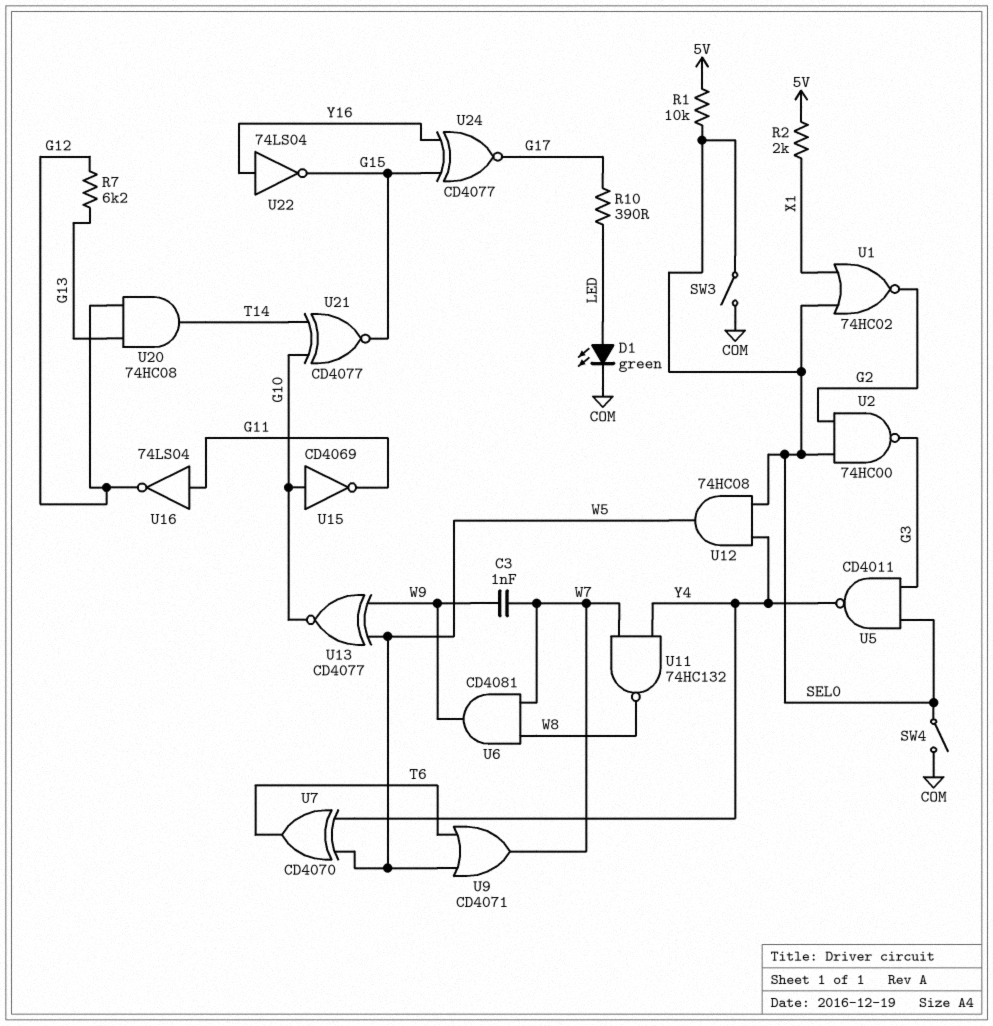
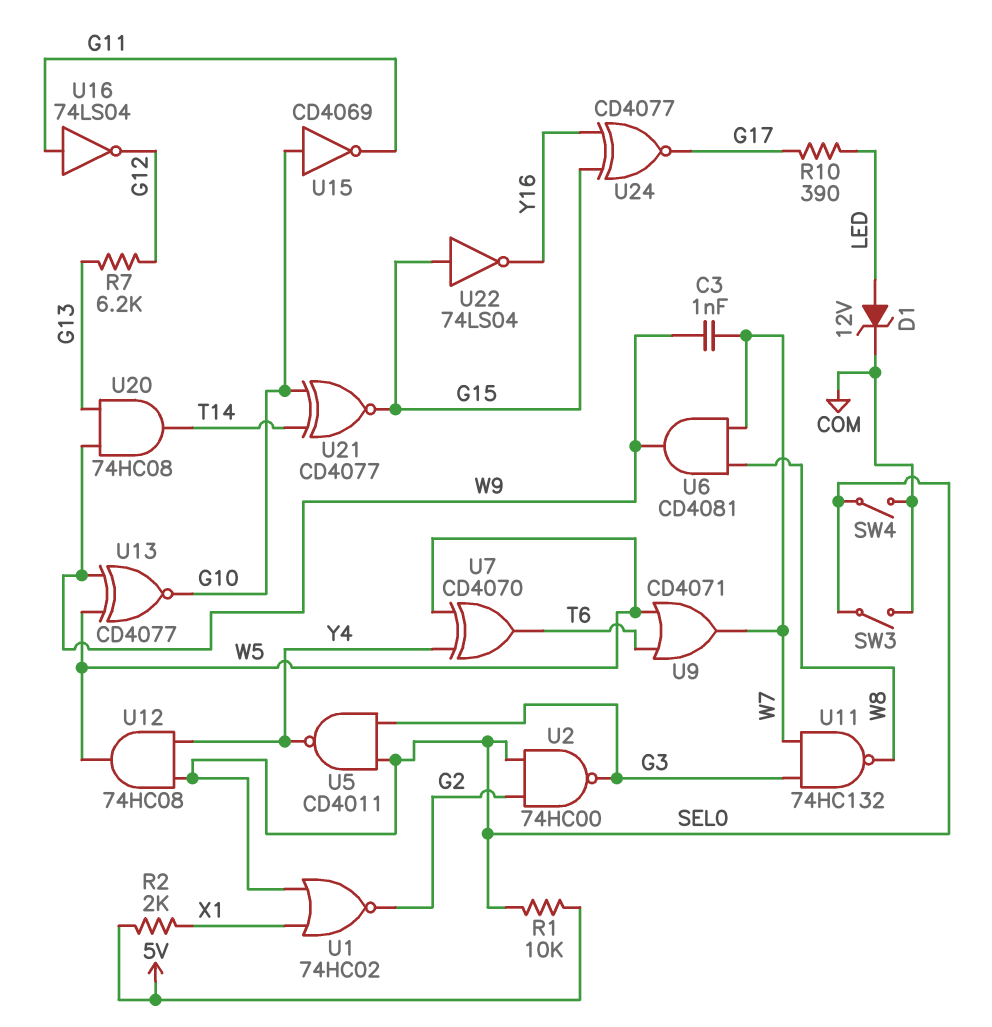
D1: LED green (A LED, K COM) -> zener 12V (A LED, K COM)
U11: NAND 74HC132 (in W7, in Y4, out W8) -> NAND 74HC132 (in G3, in W7, out W8)
U20: AND 74HC08 (in G12, in G13, out T14) -> AND 74HC08 (in G13, in W9, out T14)
U22: NOT 74LS04 (in Y16, out G15) -> NOT 74LS04 (in G15, out Y16)

